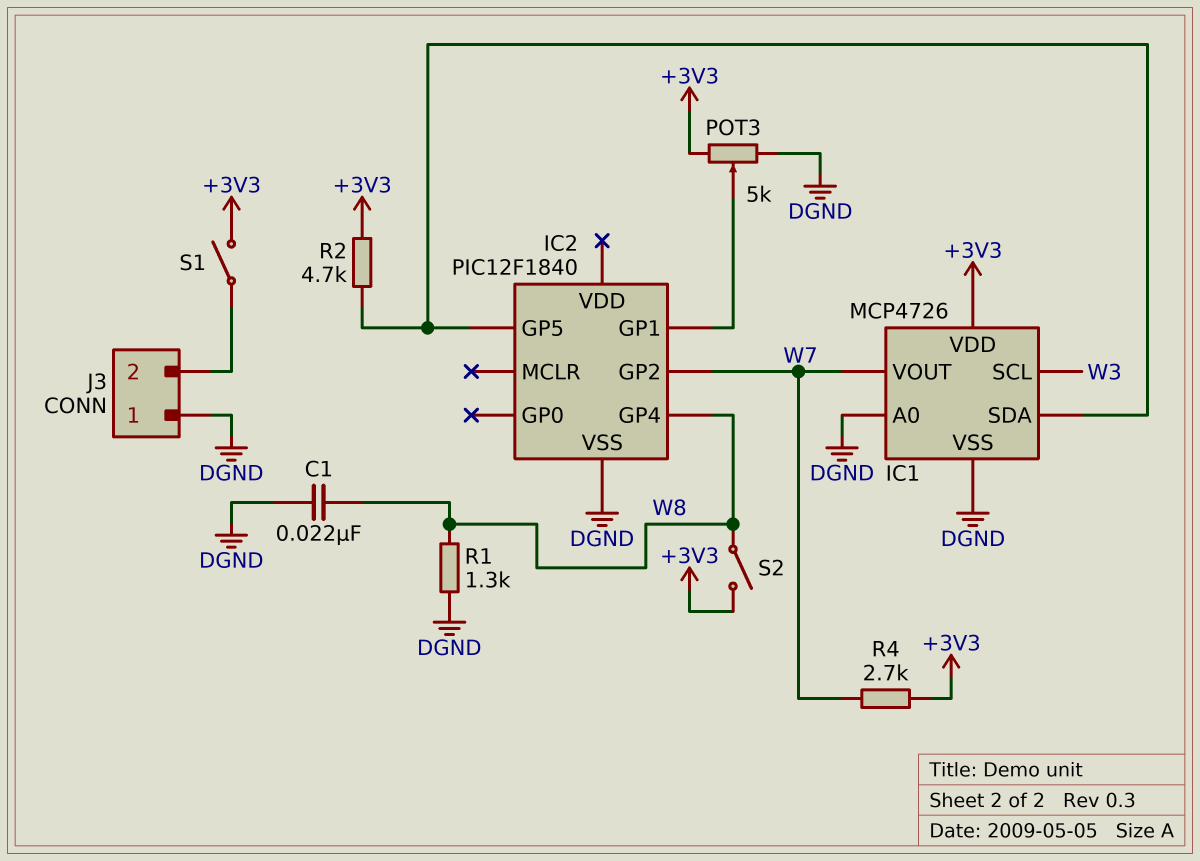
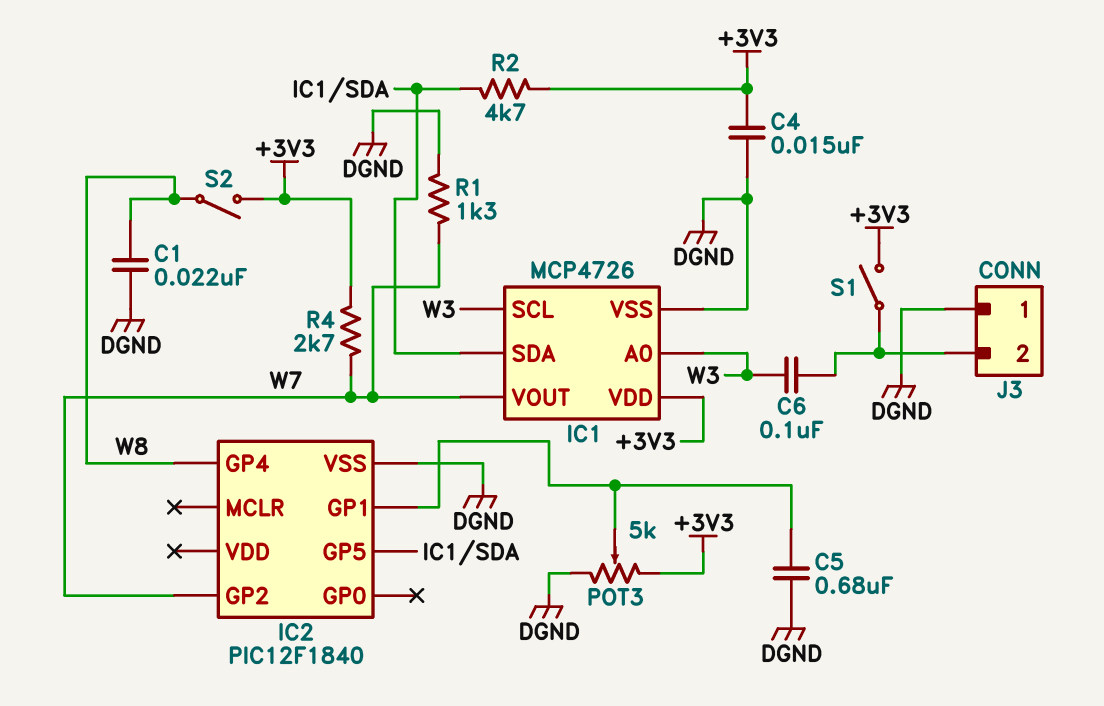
C4: none -> 15nF (+3V3, DGND)
C5: none -> 680nF (DGND, IC2/GP1)
C6: none -> 100nF (J3/2, W3)
IC1 pin A0: DGND -> W3
R1: 1.3k (DGND, W8) -> 1.3k (DGND, W7)

